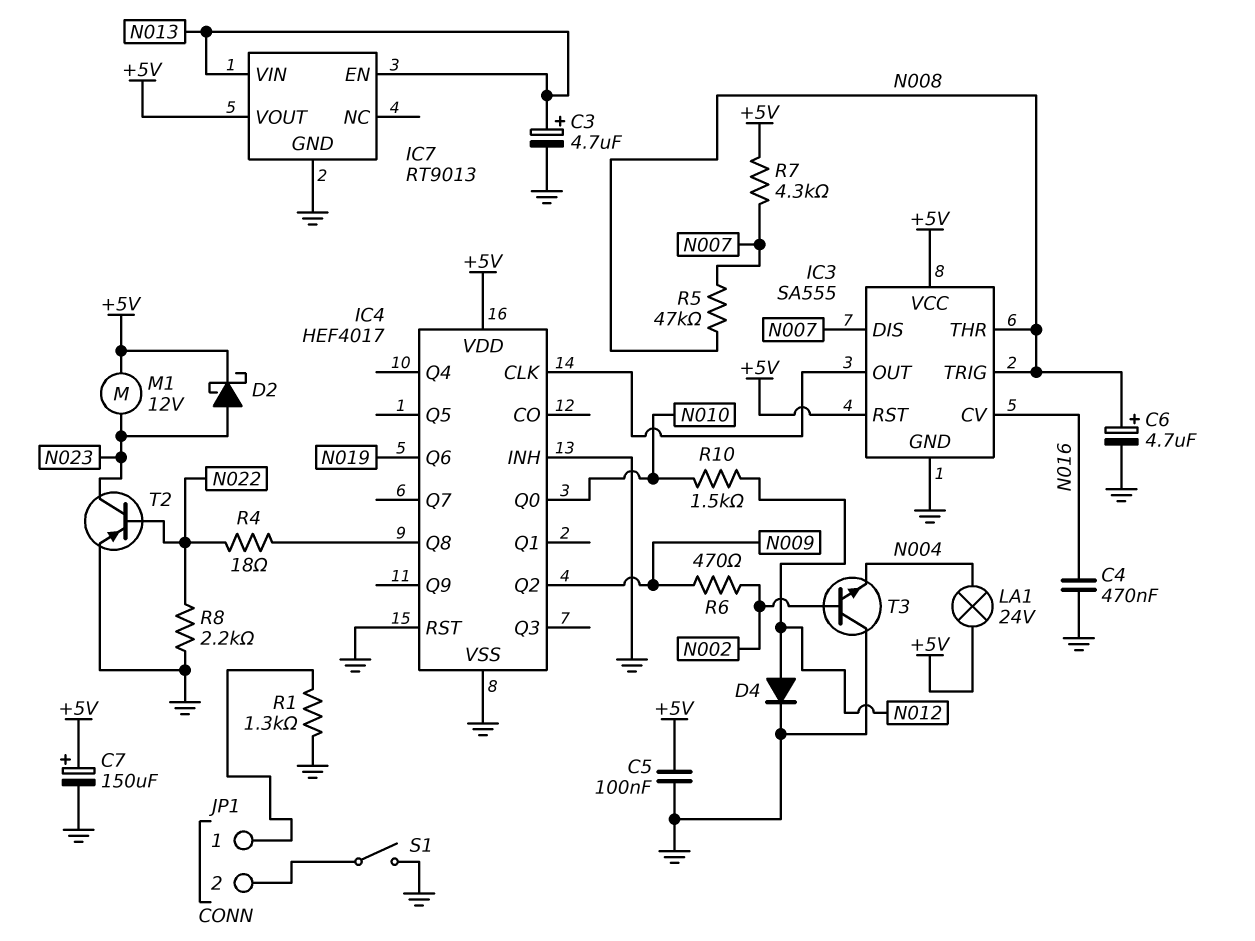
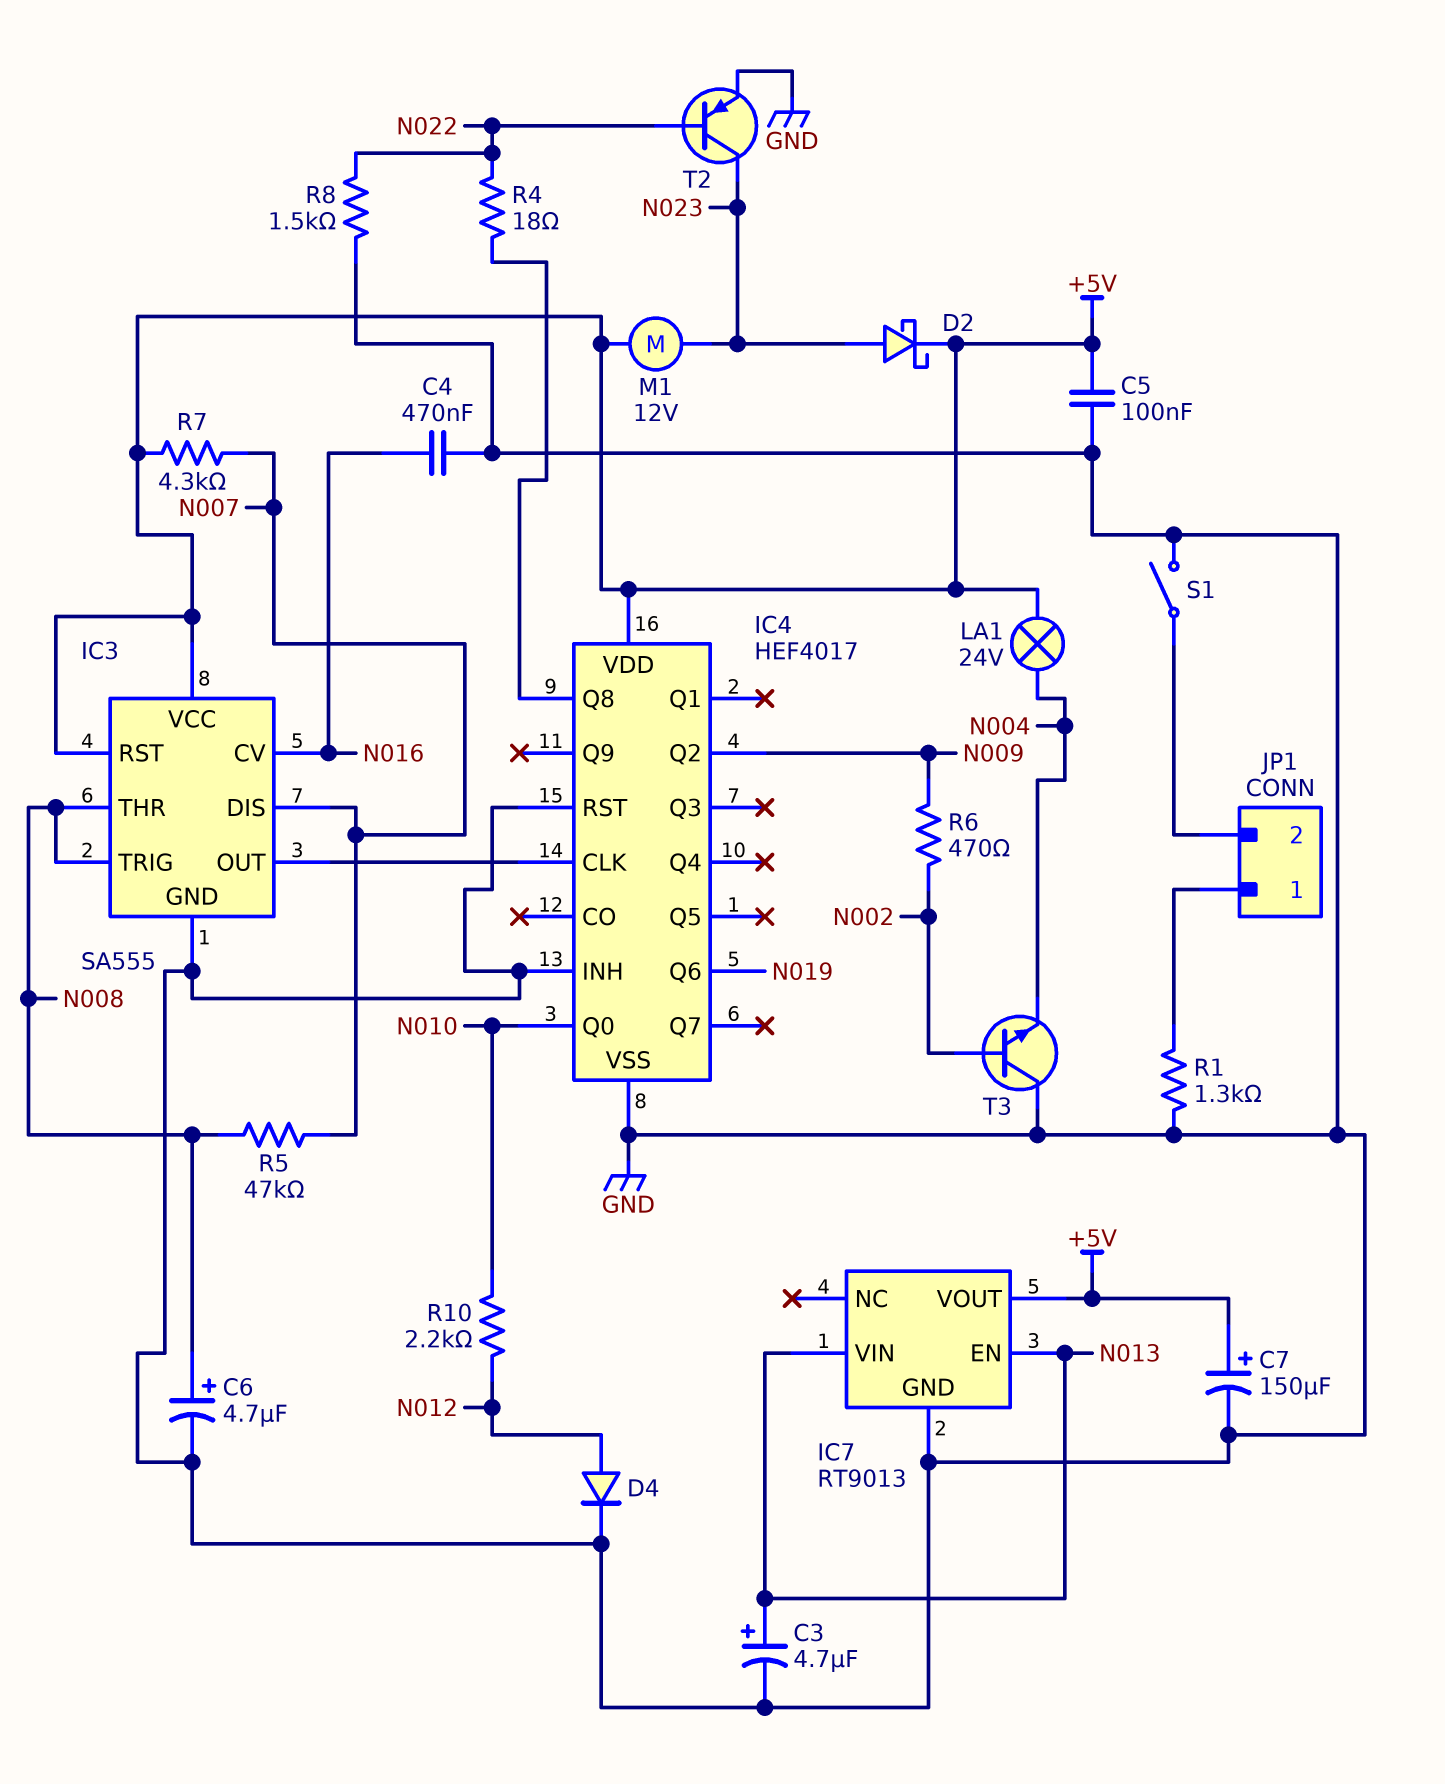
R8: 2.2k (GND, N022) -> 1.5k (GND, N022)
R10: 1.5k (N010, N012) -> 2.2k (N010, N012)

